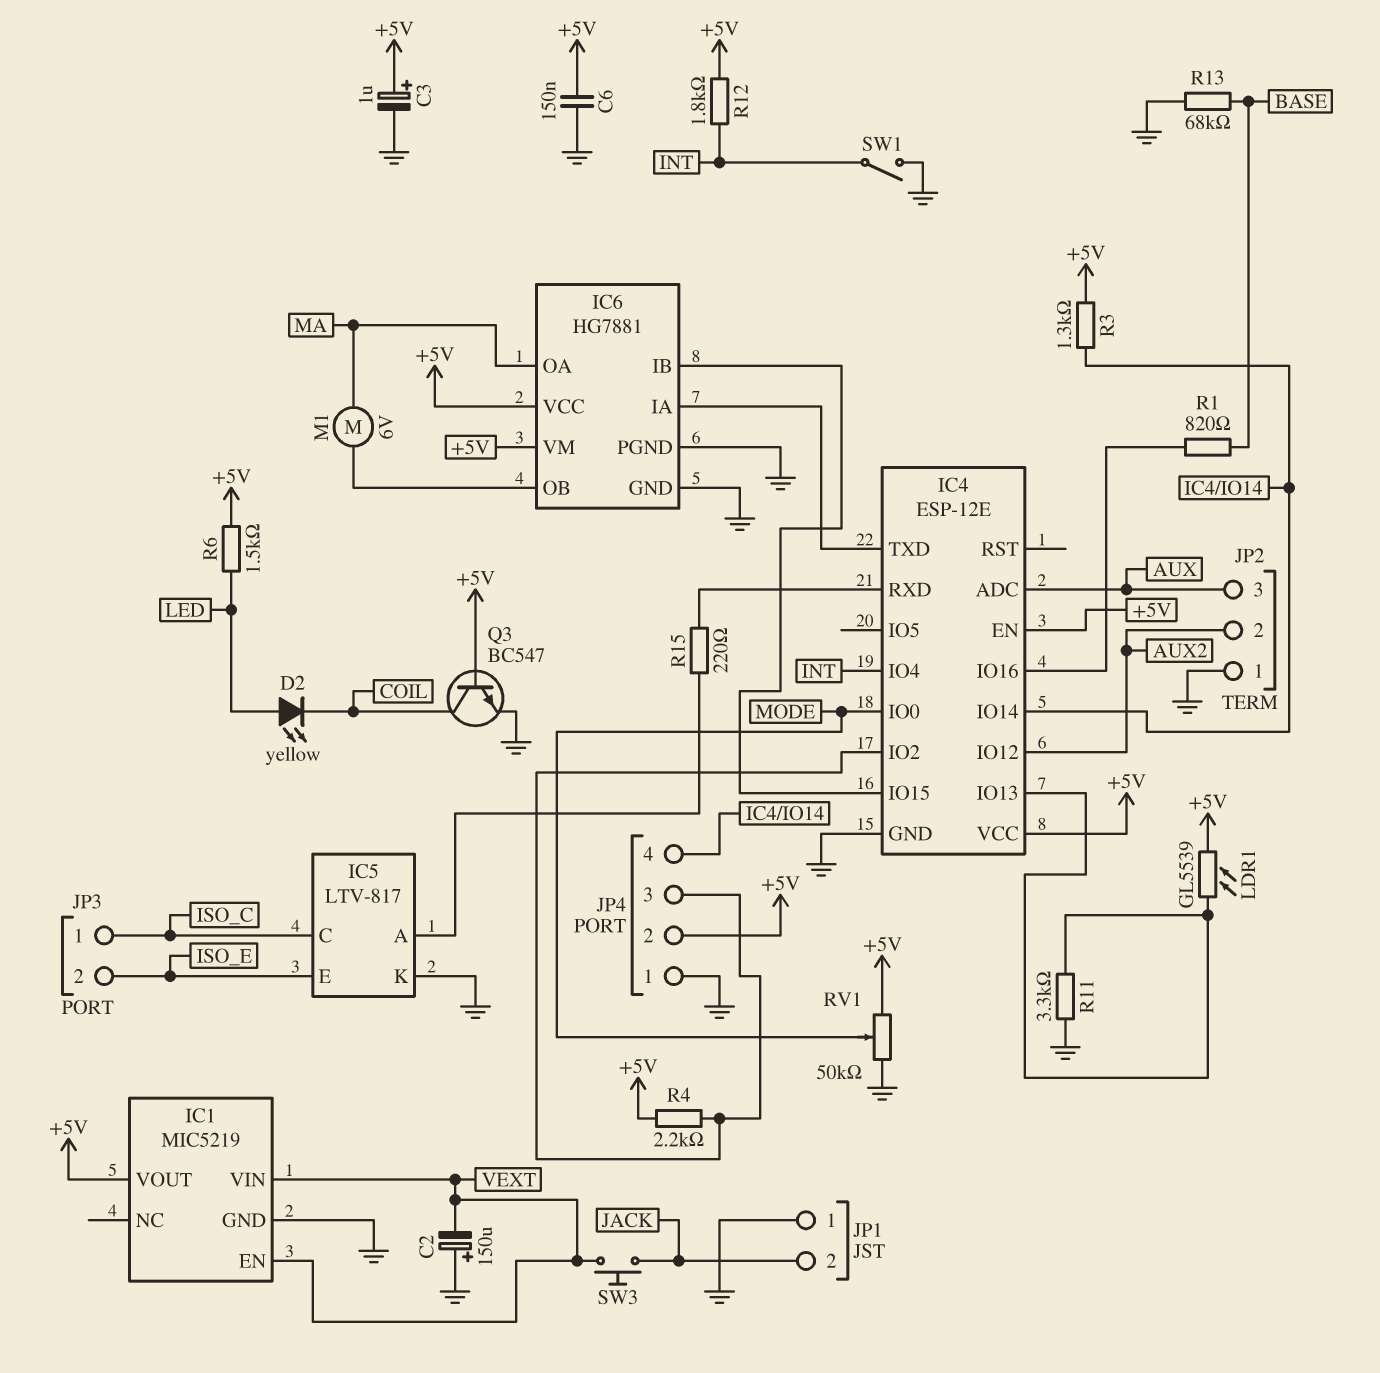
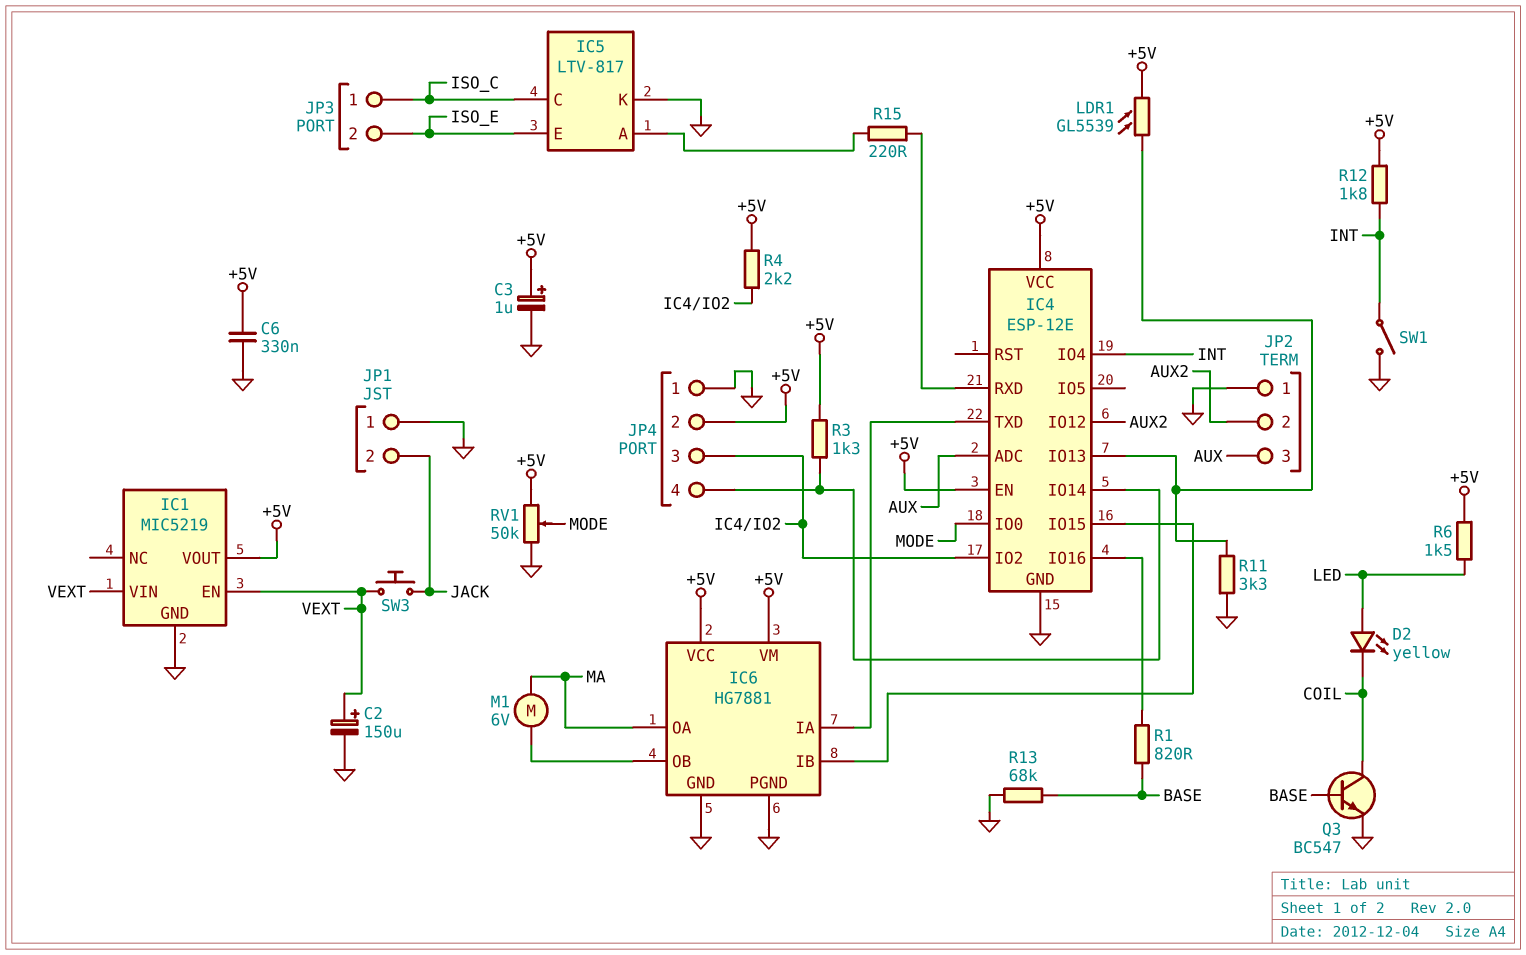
C2: 150uF (plus GND, minus VEXT) -> 150uF (plus VEXT, minus GND)
C6: 150nF (+5V, GND) -> 330nF (+5V, GND)
Q3: NPN BC547 (B +5V, C COIL, E GND) -> NPN BC547 (B BASE, C COIL, E GND)

